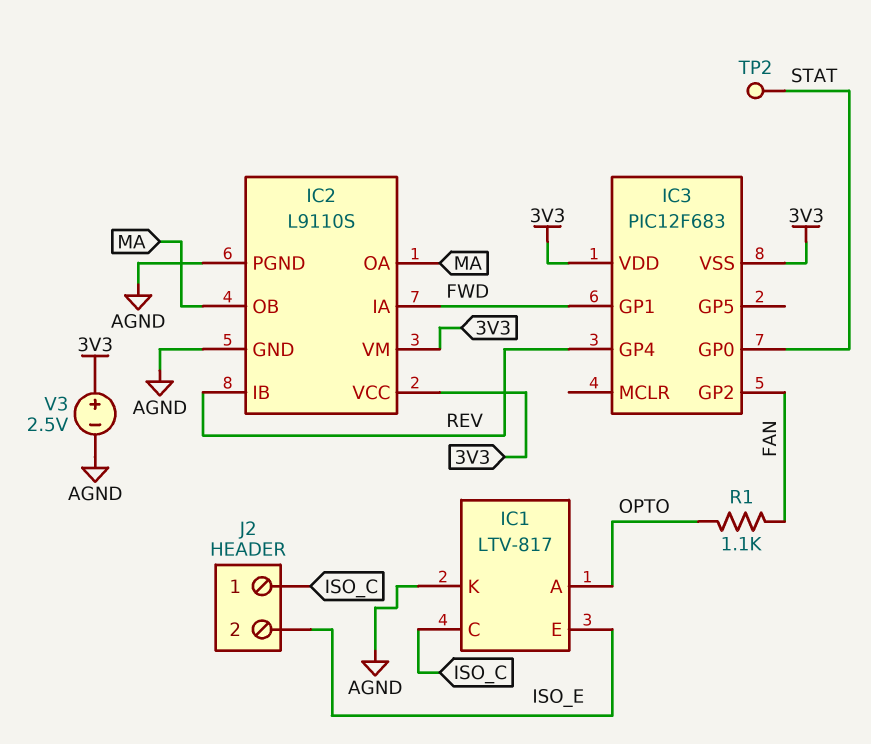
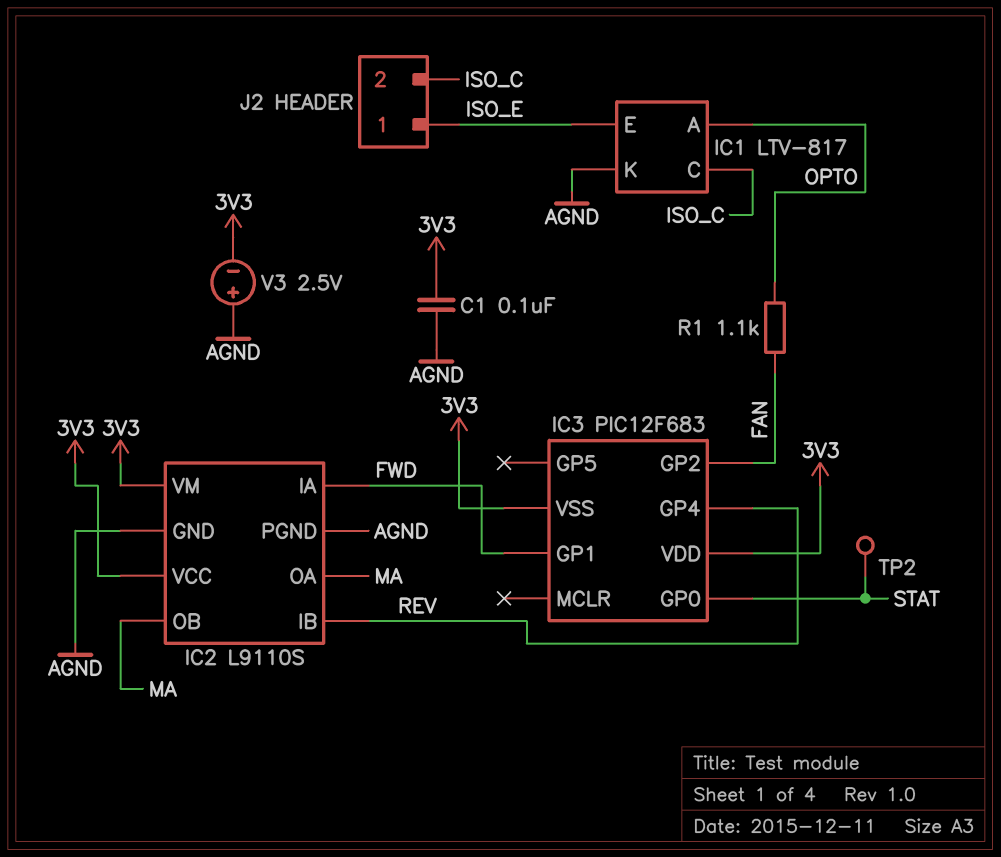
C1: none -> 100nF (3V3, AGND)
J2 pin 1: ISO_C -> ISO_E
J2 pin 2: ISO_E -> ISO_C
V3: 2.5V (plus 3V3, minus AGND) -> 2.5V (plus AGND, minus 3V3)

